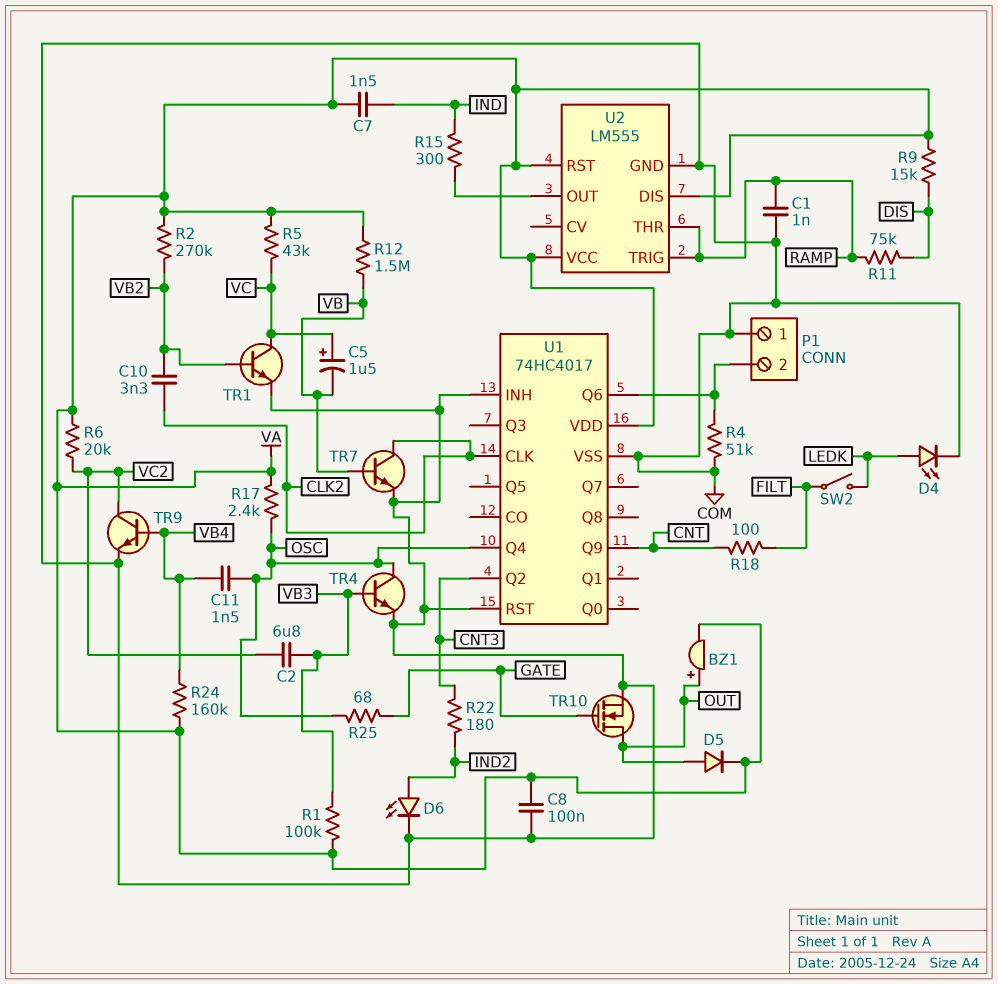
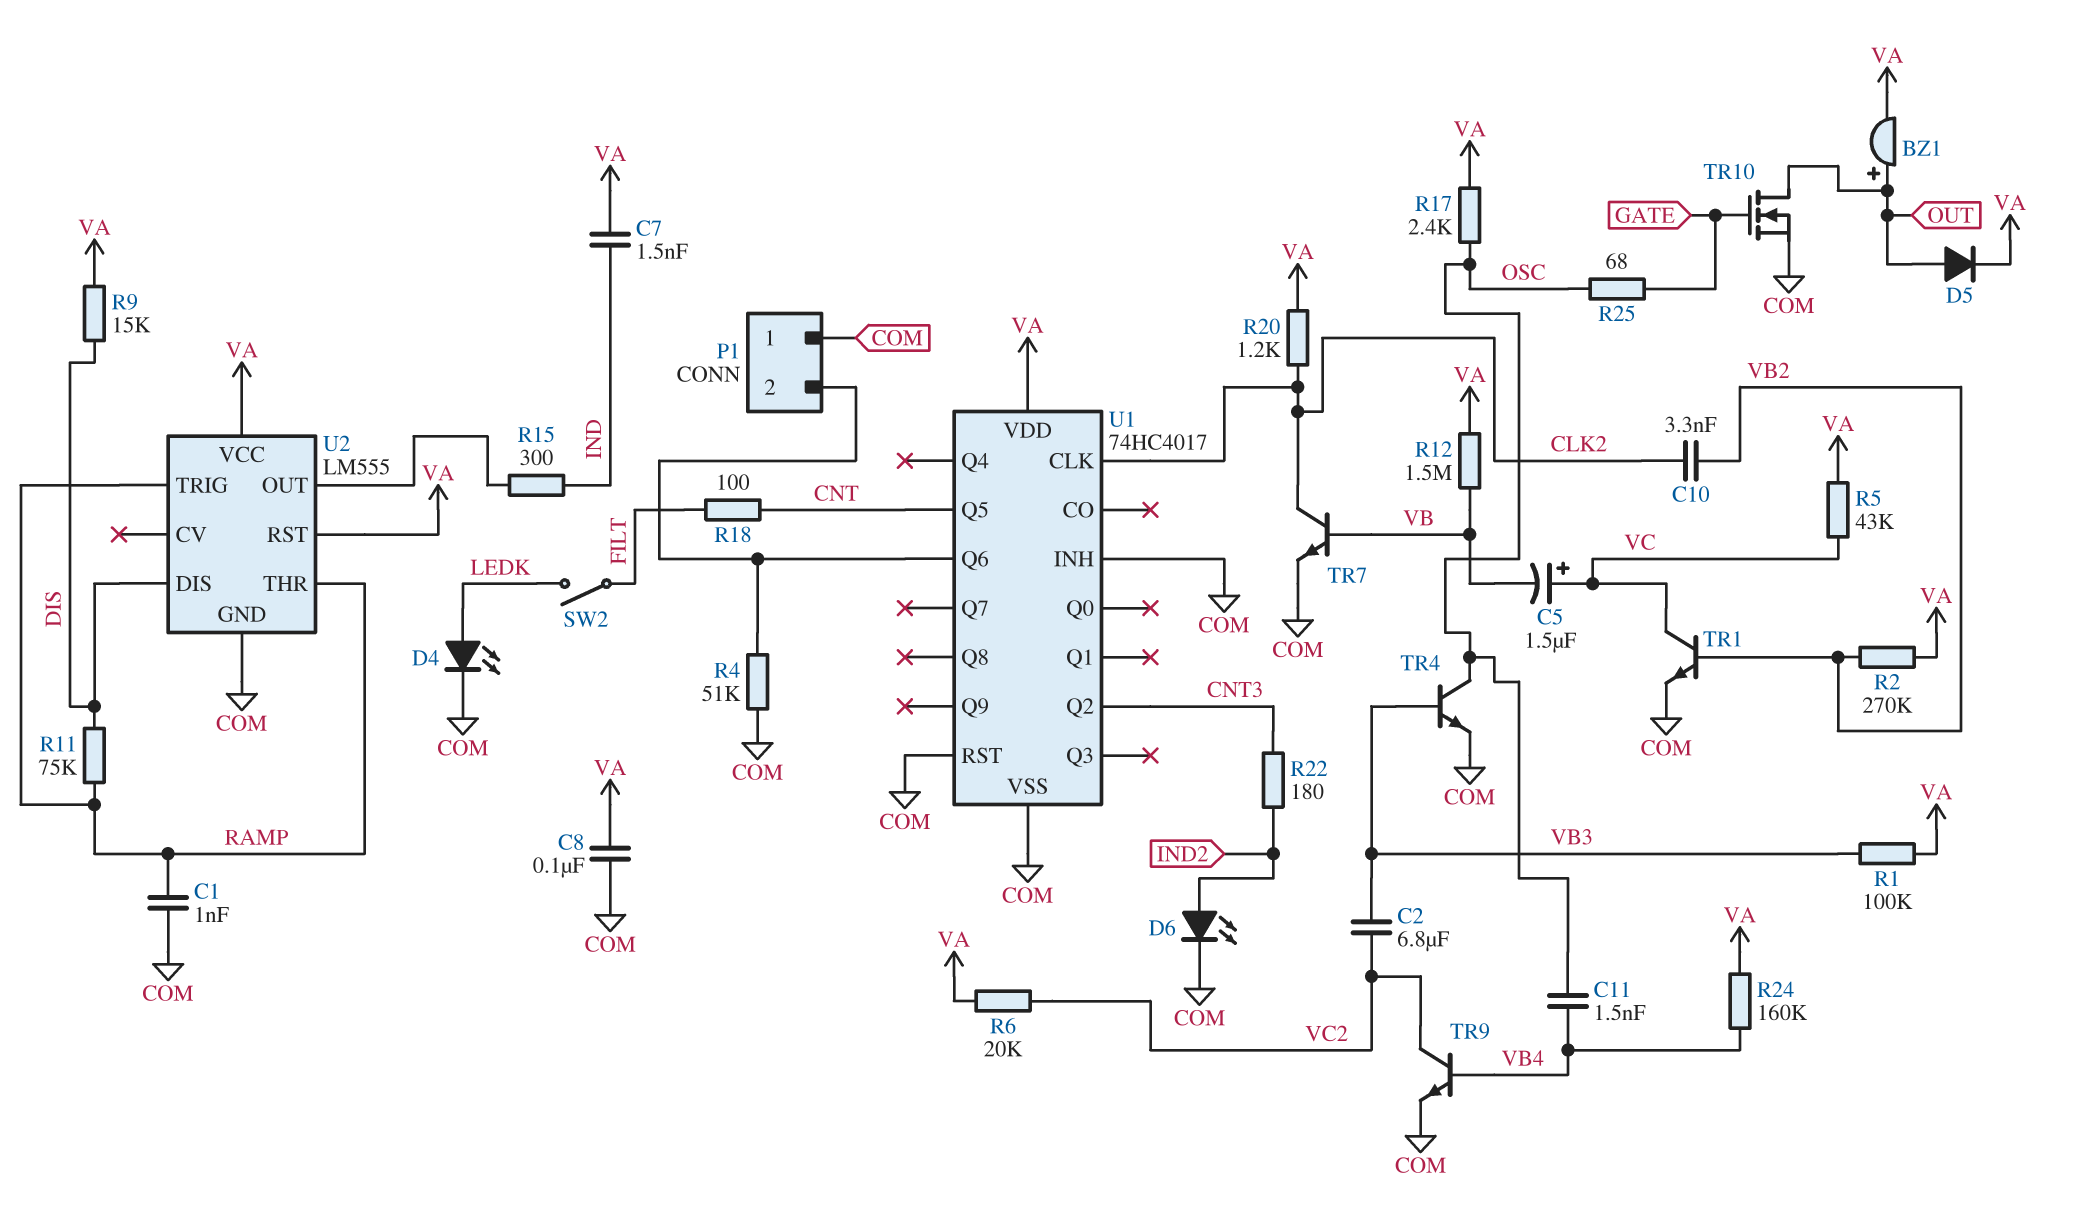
R20: none -> 1.2k (CLK2, VA)
U1 pin Q4: OSC -> none
U1 pin Q5: none -> CNT
U1 pin Q9: CNT -> none
U2 pin DIS: VA -> DIS

